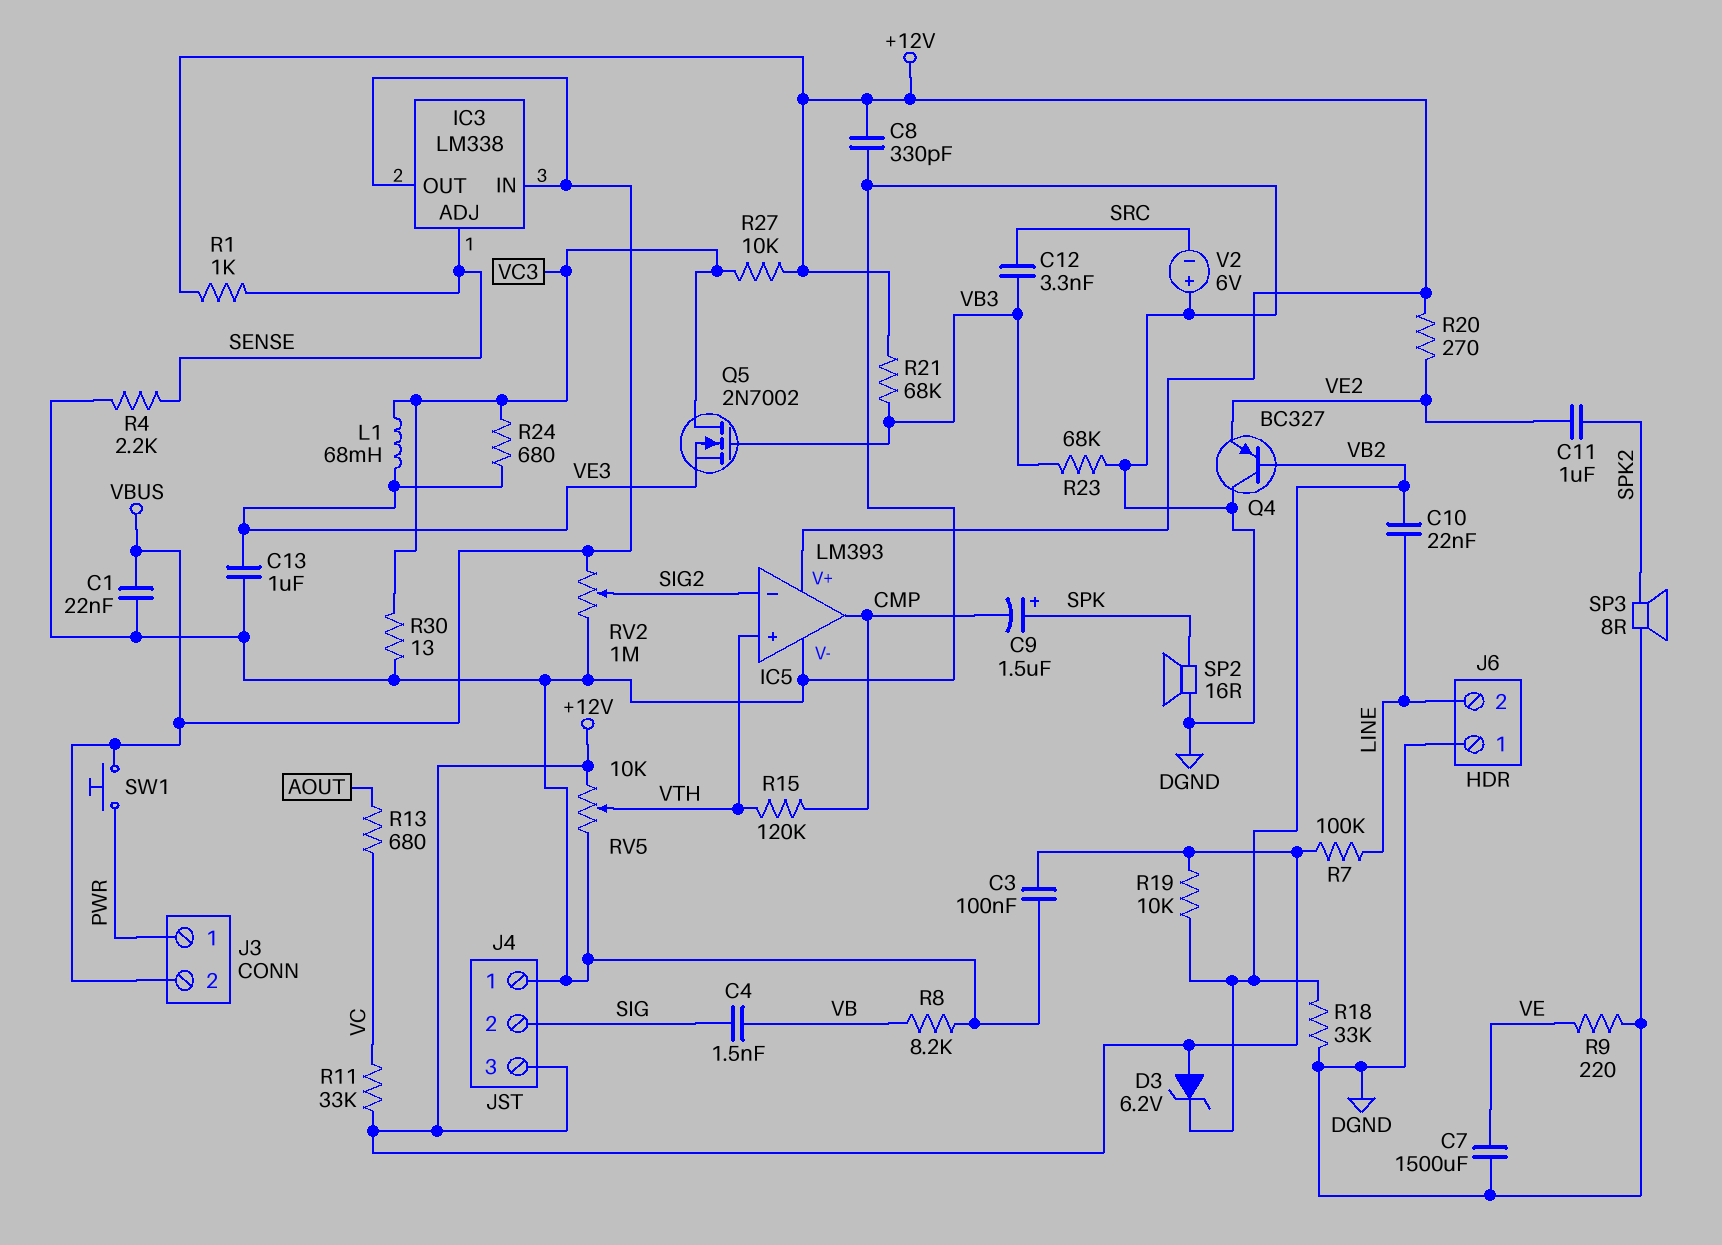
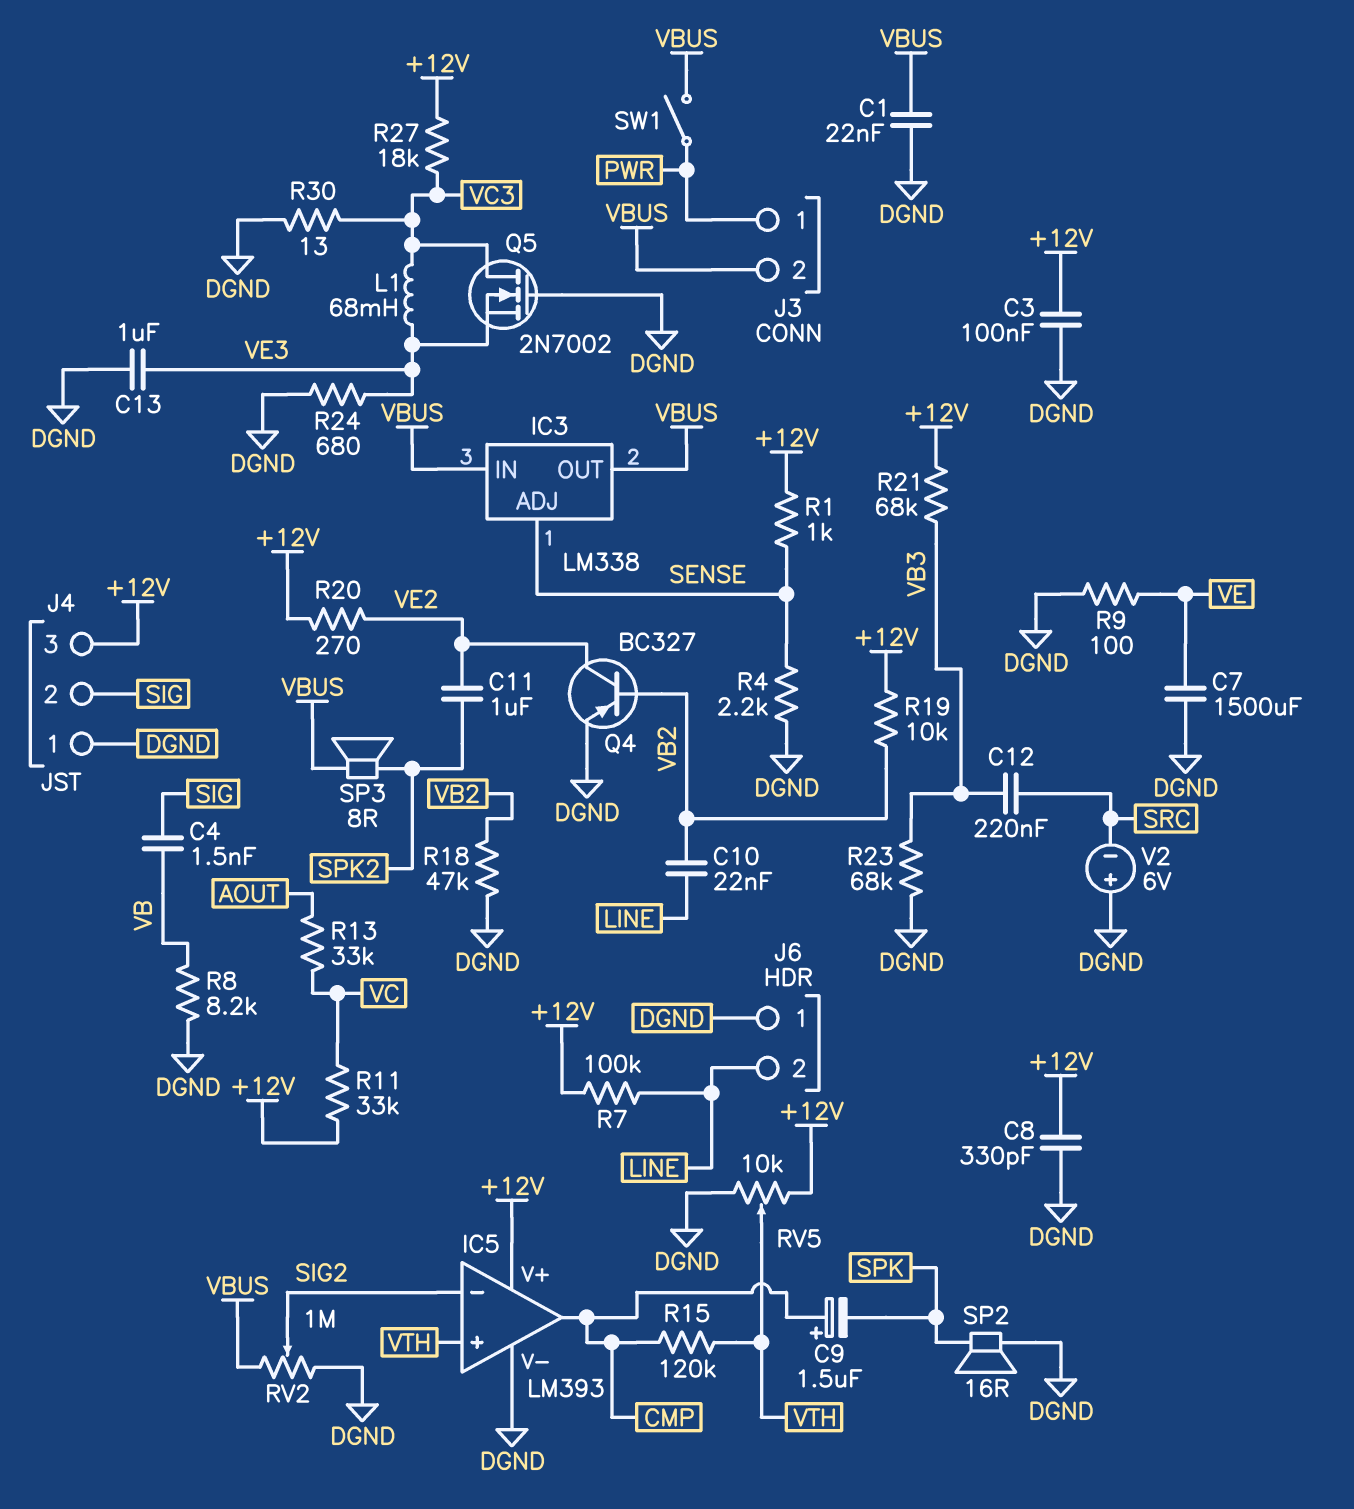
C9: 1.5uF (plus SPK, minus CMP) -> 1.5uF (plus CMP, minus SPK)
C12: 3.3nF (SRC, VB3) -> 220nF (SRC, VB3)
D3: zener 6.2V (A +12V, K VB2) -> none
Q4: PNP BC327 (B VB2, C DGND, E VE2) -> PNP BC327 (B VB2, C VE2, E DGND)
Q5: NMOS 2N7002 (G VB3, D VC3, S VE3) -> NMOS 2N7002 (G DGND, D VC3, S VE3)
R9: 220 (DGND, VE) -> 100 (DGND, VE)
R13: 680 (AOUT, VC) -> 33k (AOUT, VC)
R18: 33k (DGND, VB2) -> 47k (DGND, VB2)
R24: 680 (VC3, VE3) -> 680 (DGND, VE3)
R27: 10k (+12V, VC3) -> 18k (+12V, VC3)
SP3: speaker 8R (DGND, SPK2) -> speaker 8R (SPK2, VBUS)
SW1: button (PWR, VBUS) -> switch (PWR, VBUS)

